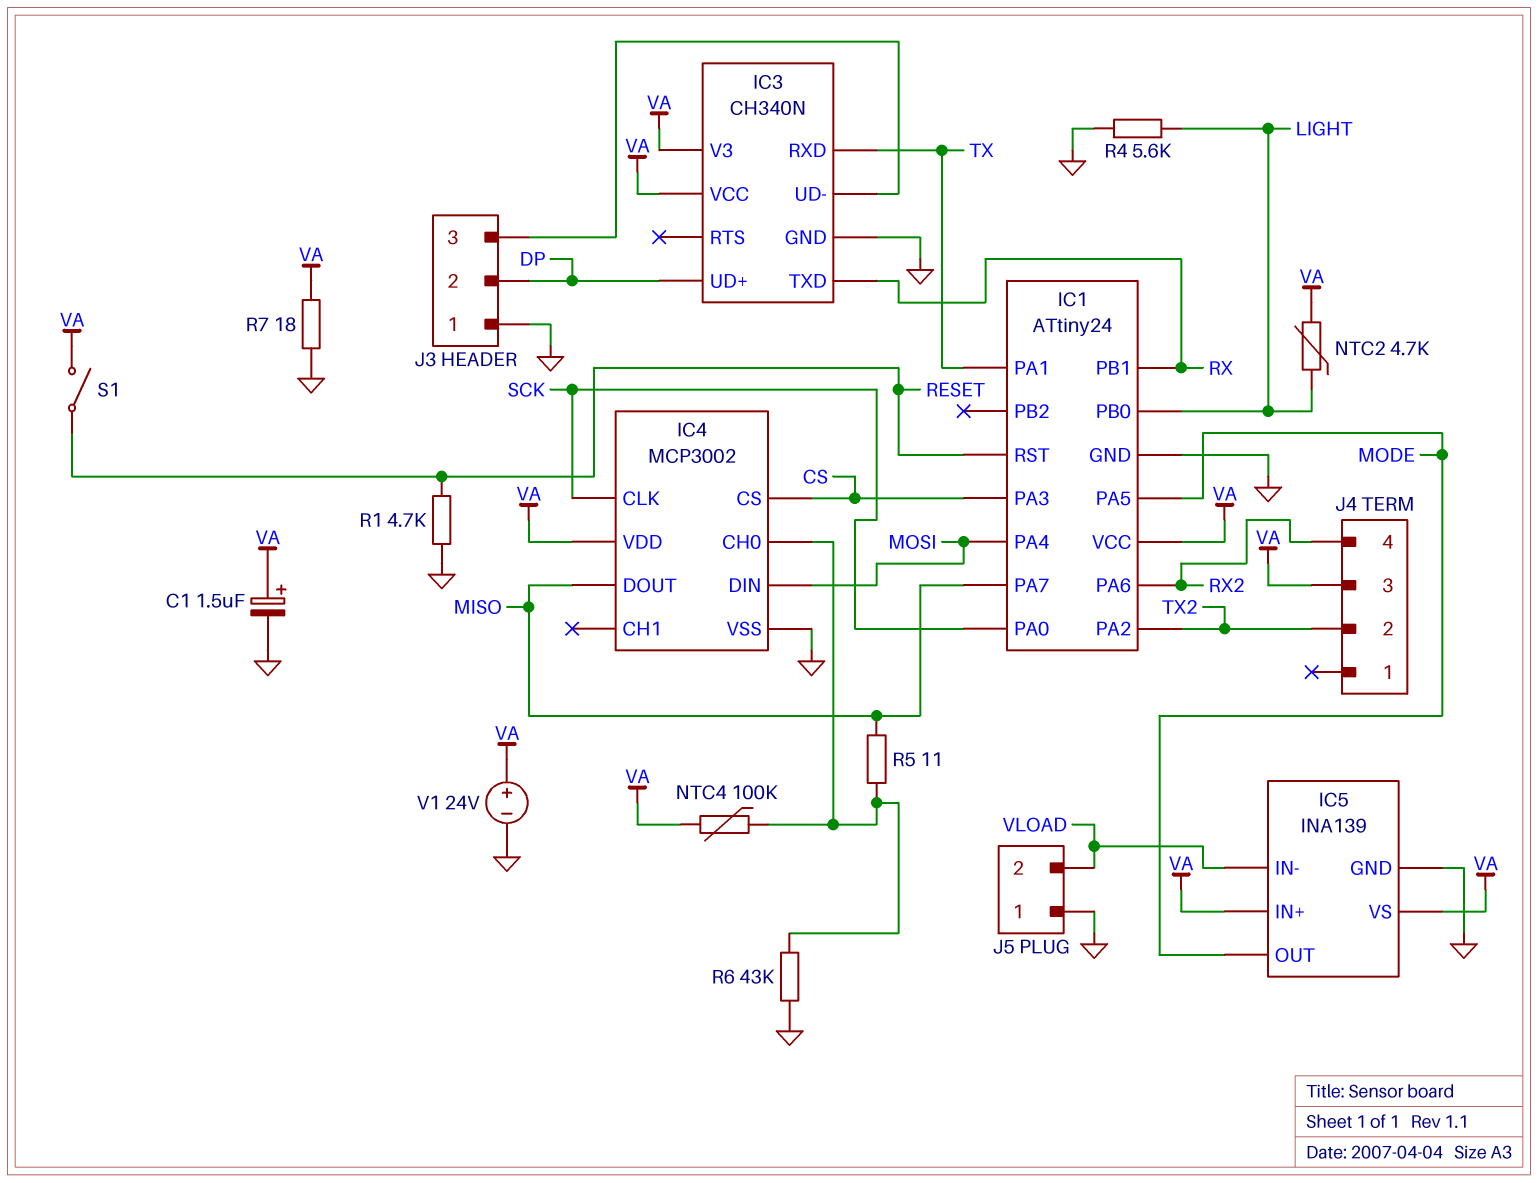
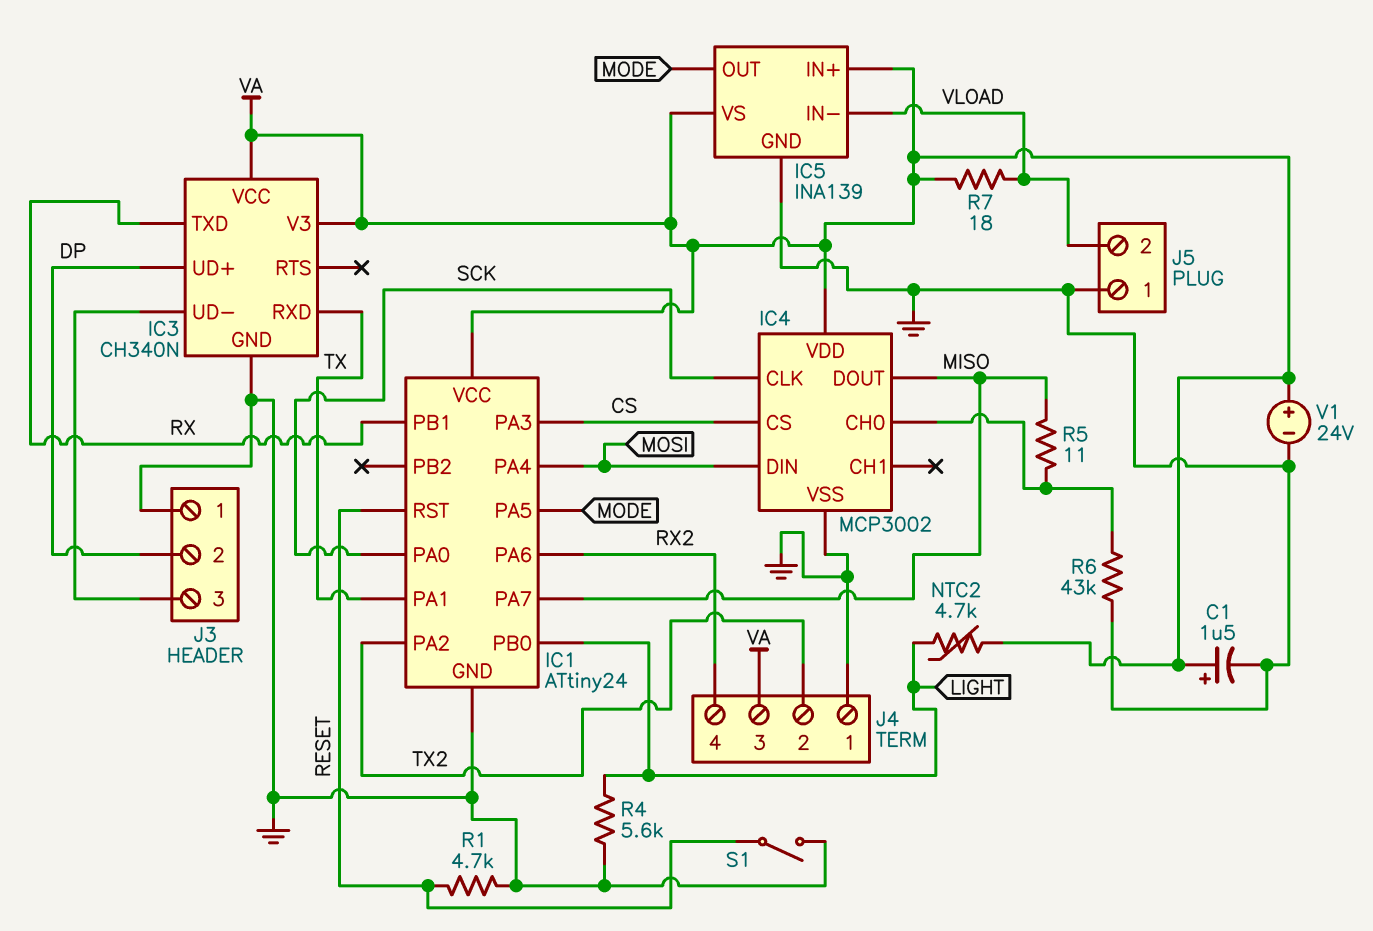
J4 pin 1: none -> GND
NTC4: 100k (IC4/CH0, VA) -> none
R7: 18 (GND, VA) -> 18 (VA, VLOAD)
S1: switch (RESET, VA) -> switch (GND, RESET)

